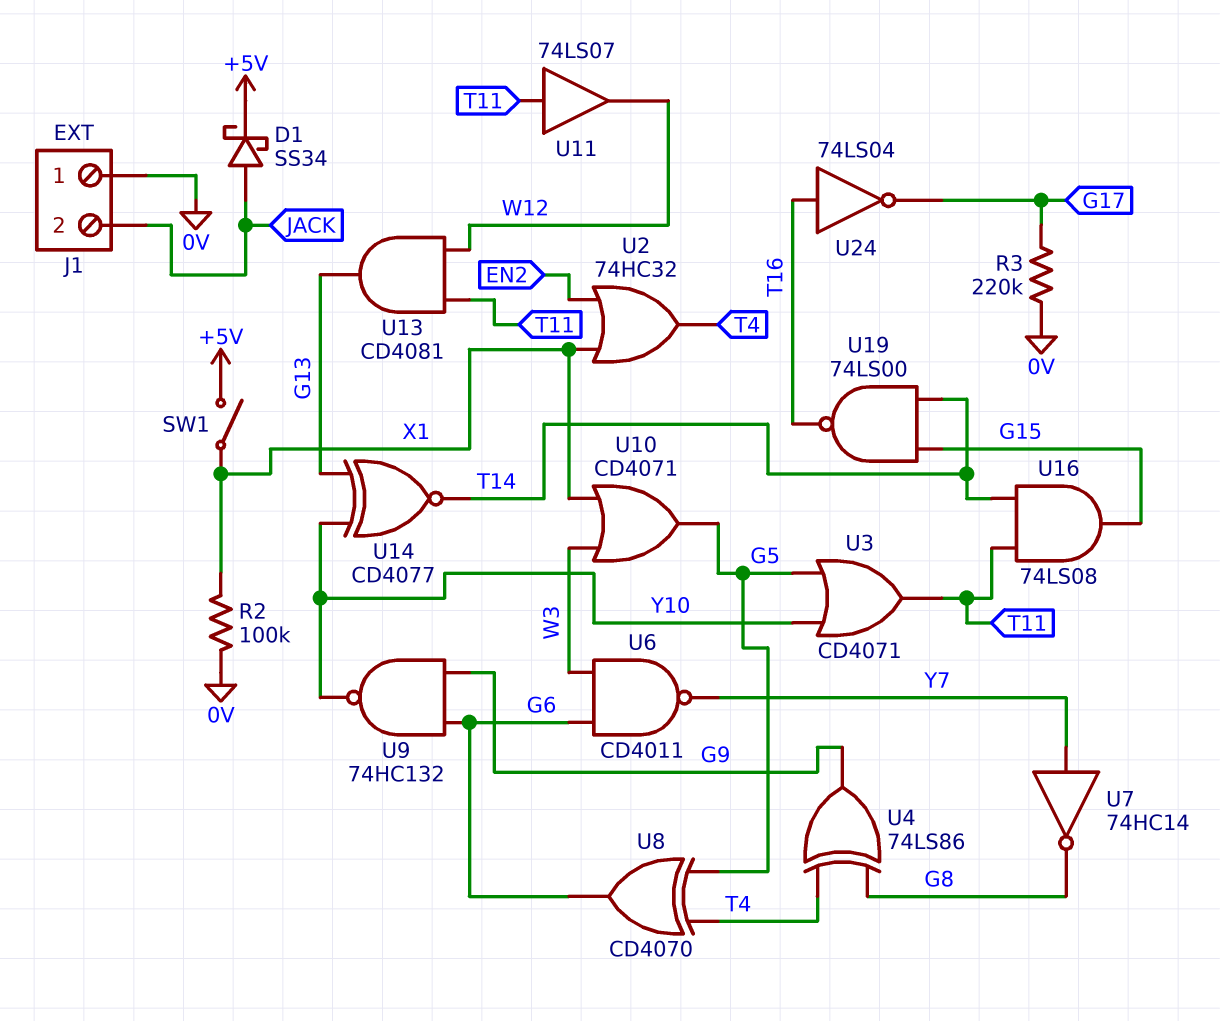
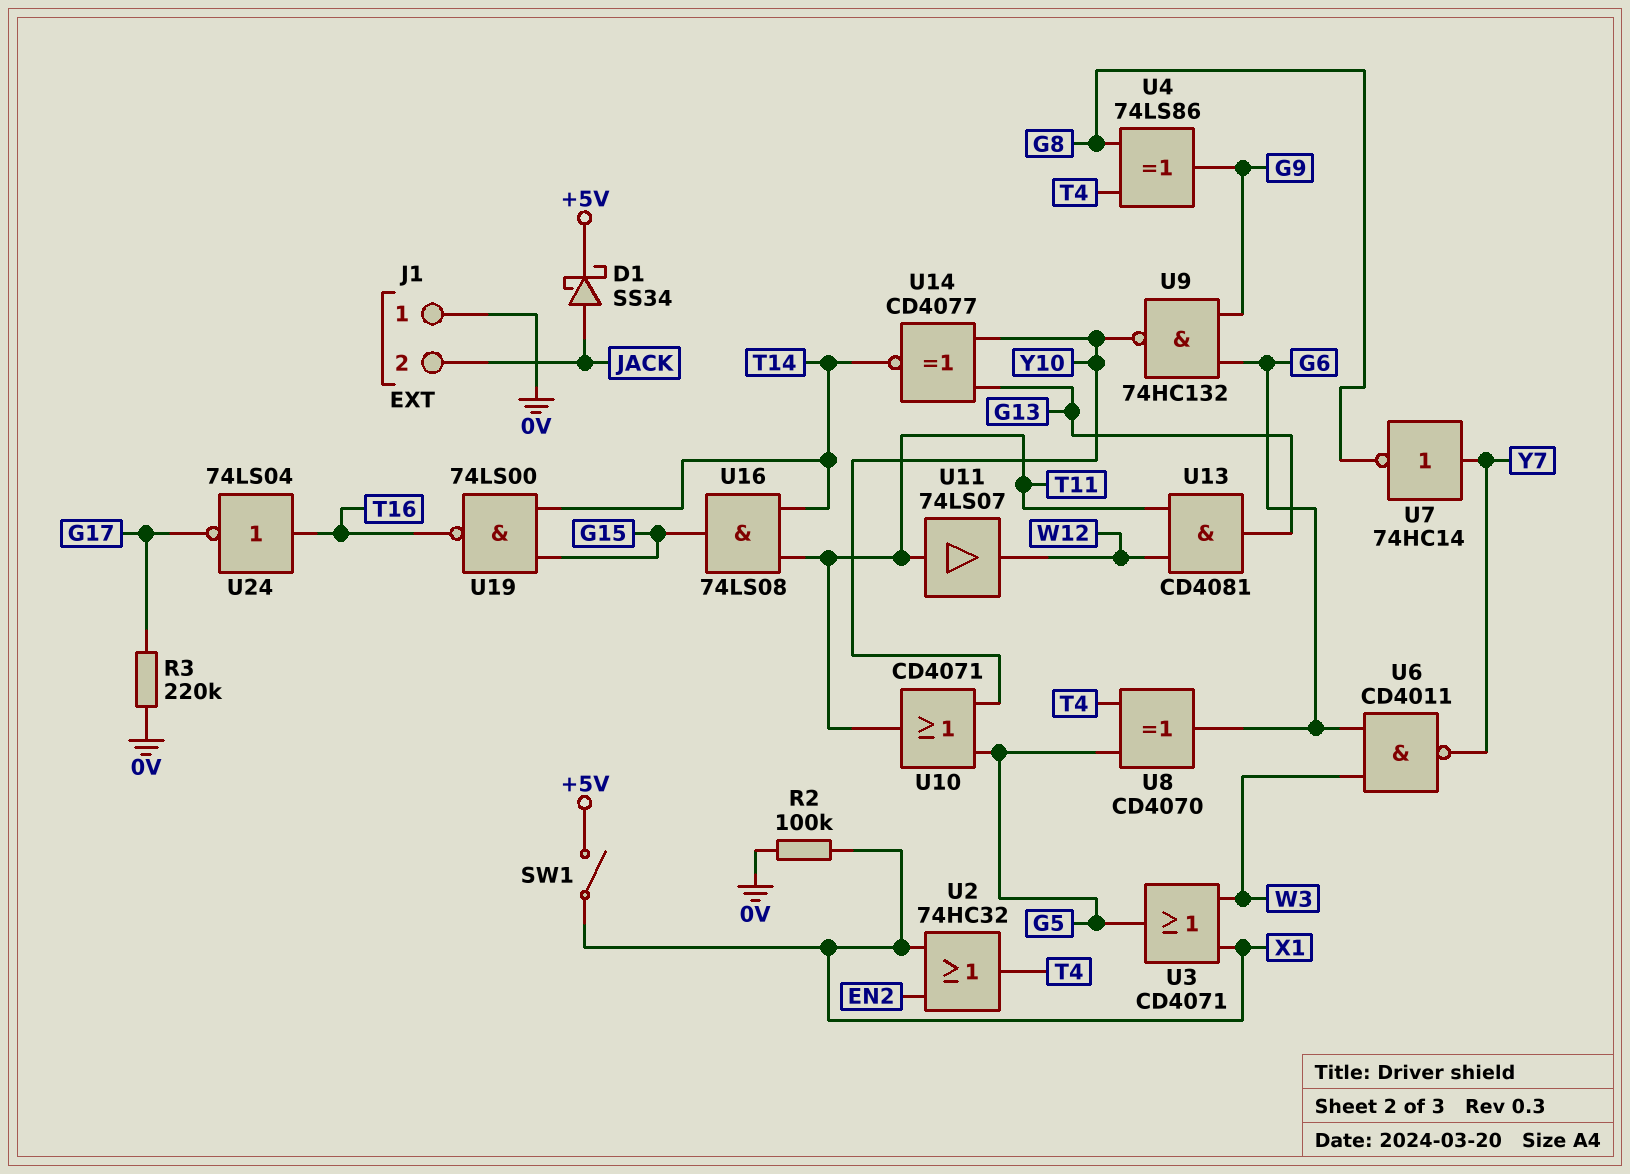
U3: OR CD4071 (in G5, in Y10, out T11) -> OR CD4071 (in W3, in X1, out G5)
U10: OR CD4071 (in W3, in X1, out G5) -> OR CD4071 (in G5, in Y10, out T11)

